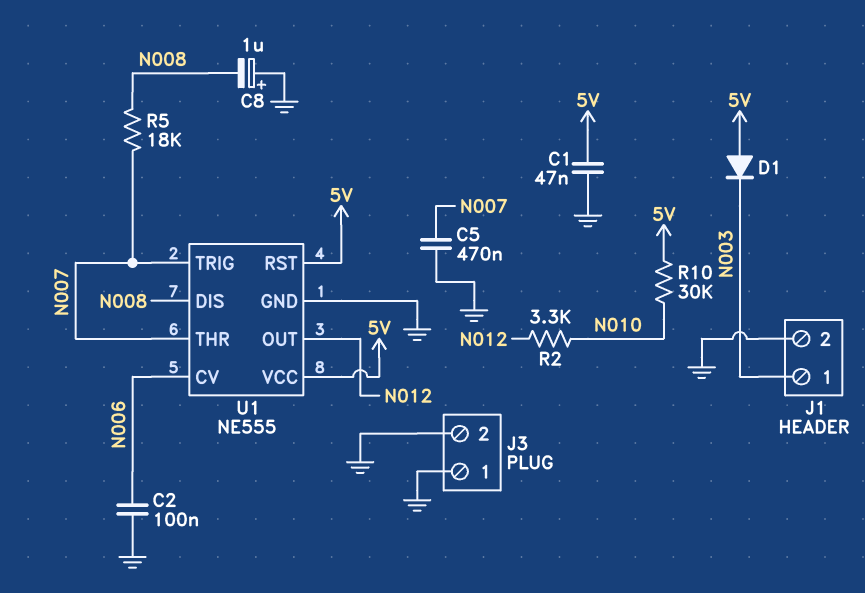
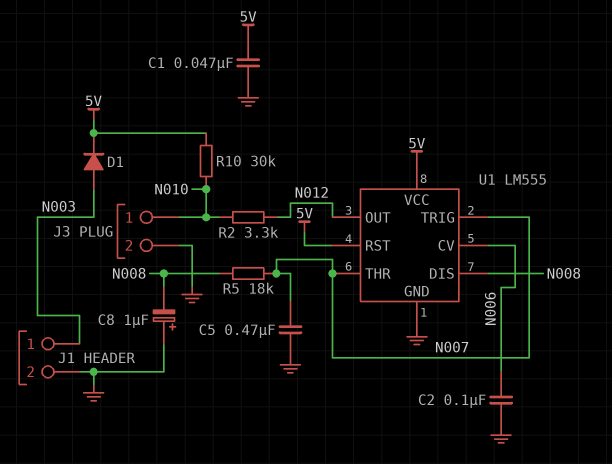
D1: diode (A 5V, K N003) -> diode (A N003, K 5V)
J3 pin 1: GND -> N010
U1: NE555 -> LM555

